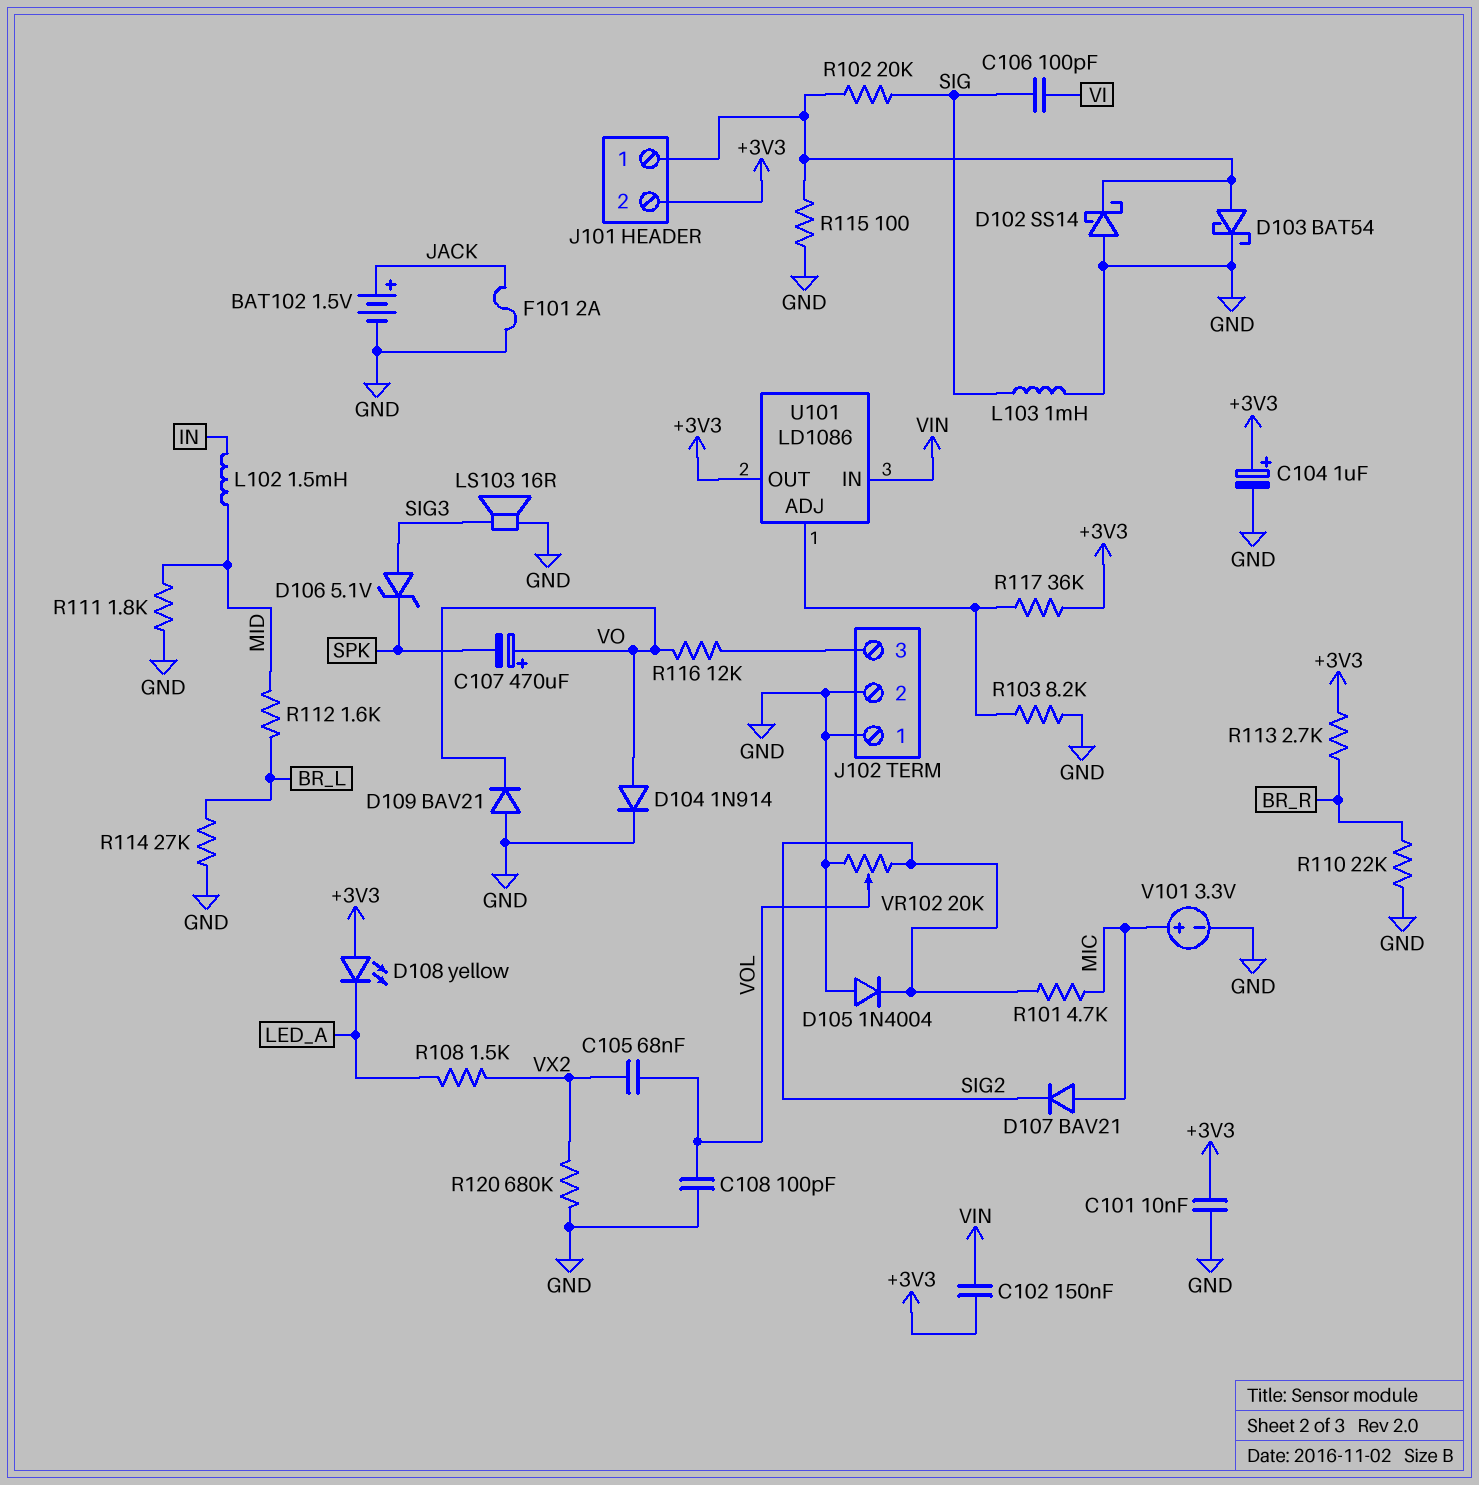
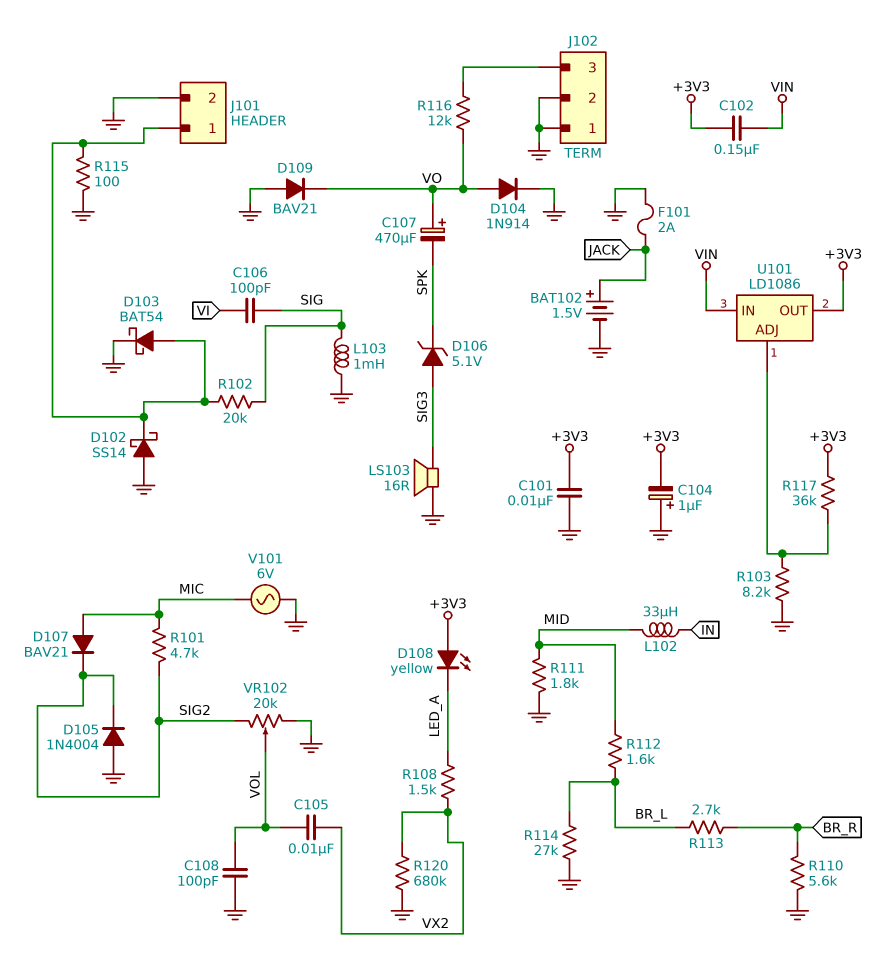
C104: 1uF (plus +3V3, minus GND) -> 1uF (plus GND, minus +3V3)
C105: 68nF (VOL, VX2) -> 10nF (VOL, VX2)
J101 pin 2: +3V3 -> GND
L102: 1.5mH (IN, MID) -> 33uH (IN, MID)
R110: 22k (BR_R, GND) -> 5.6k (BR_R, GND)
R113: 2.7k (+3V3, BR_R) -> 2.7k (BR_L, BR_R)
V101: 3.3V (plus MIC, minus GND) -> AC 6V (GND, MIC)

